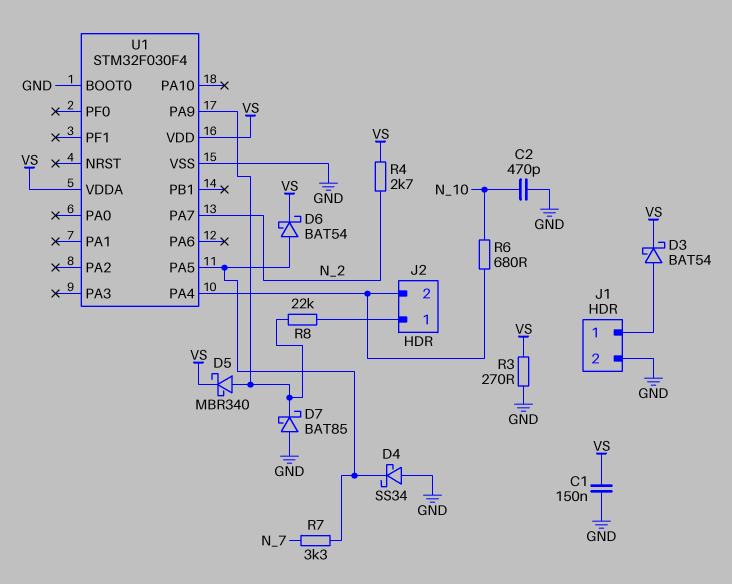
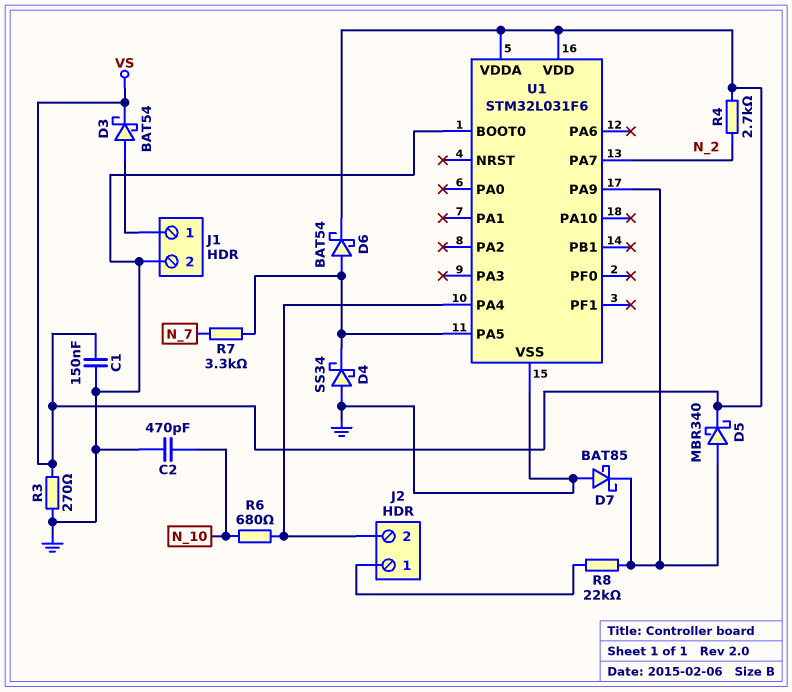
U1: STM32F030F4 -> STM32L031F6

